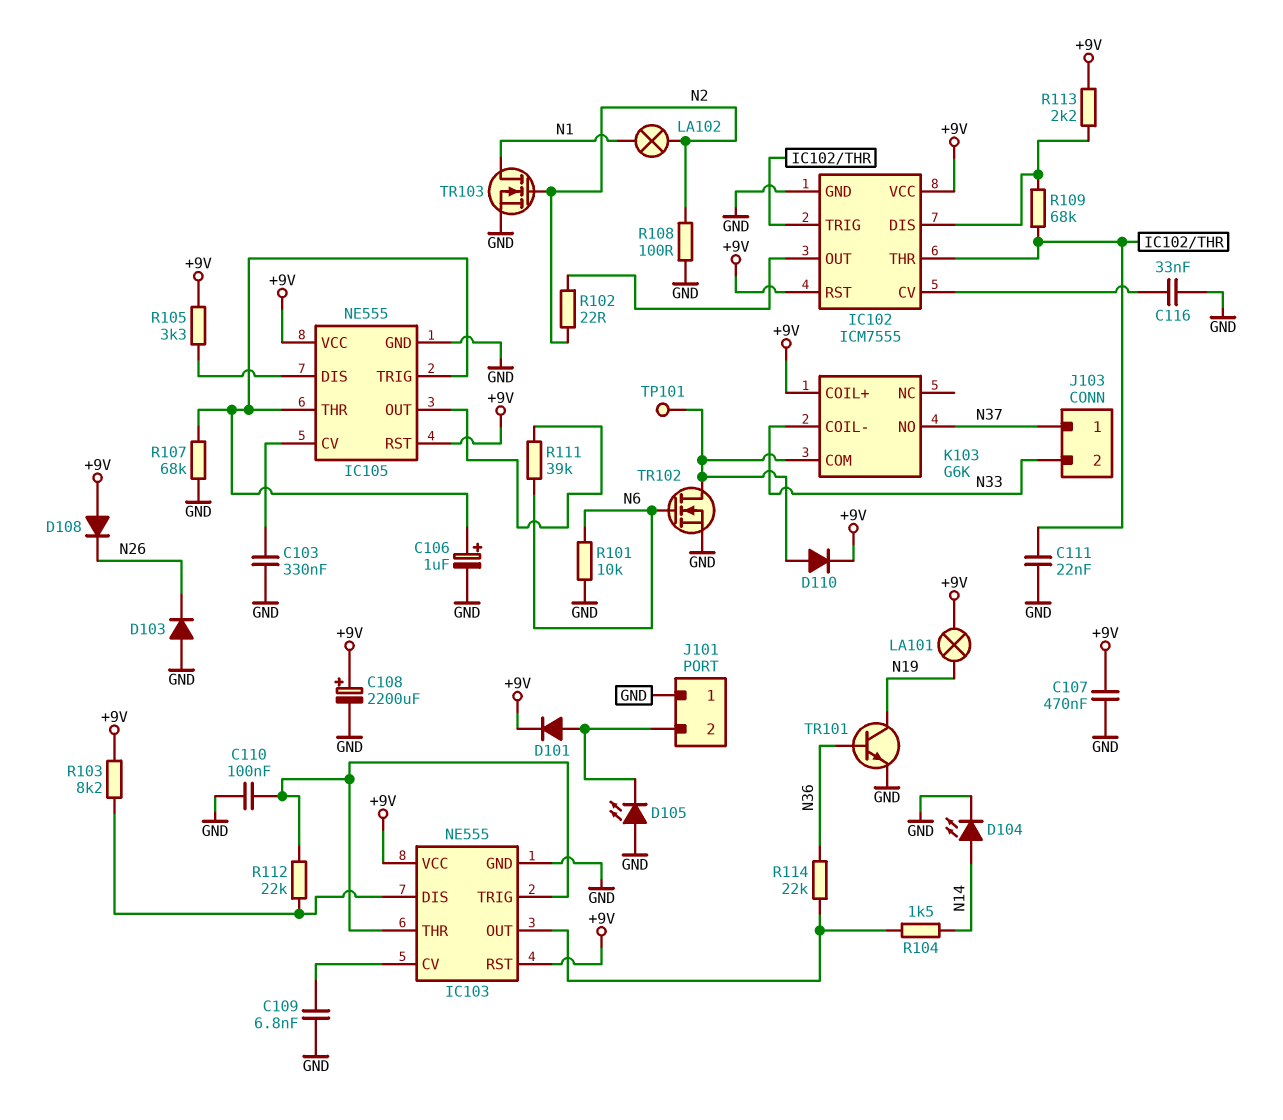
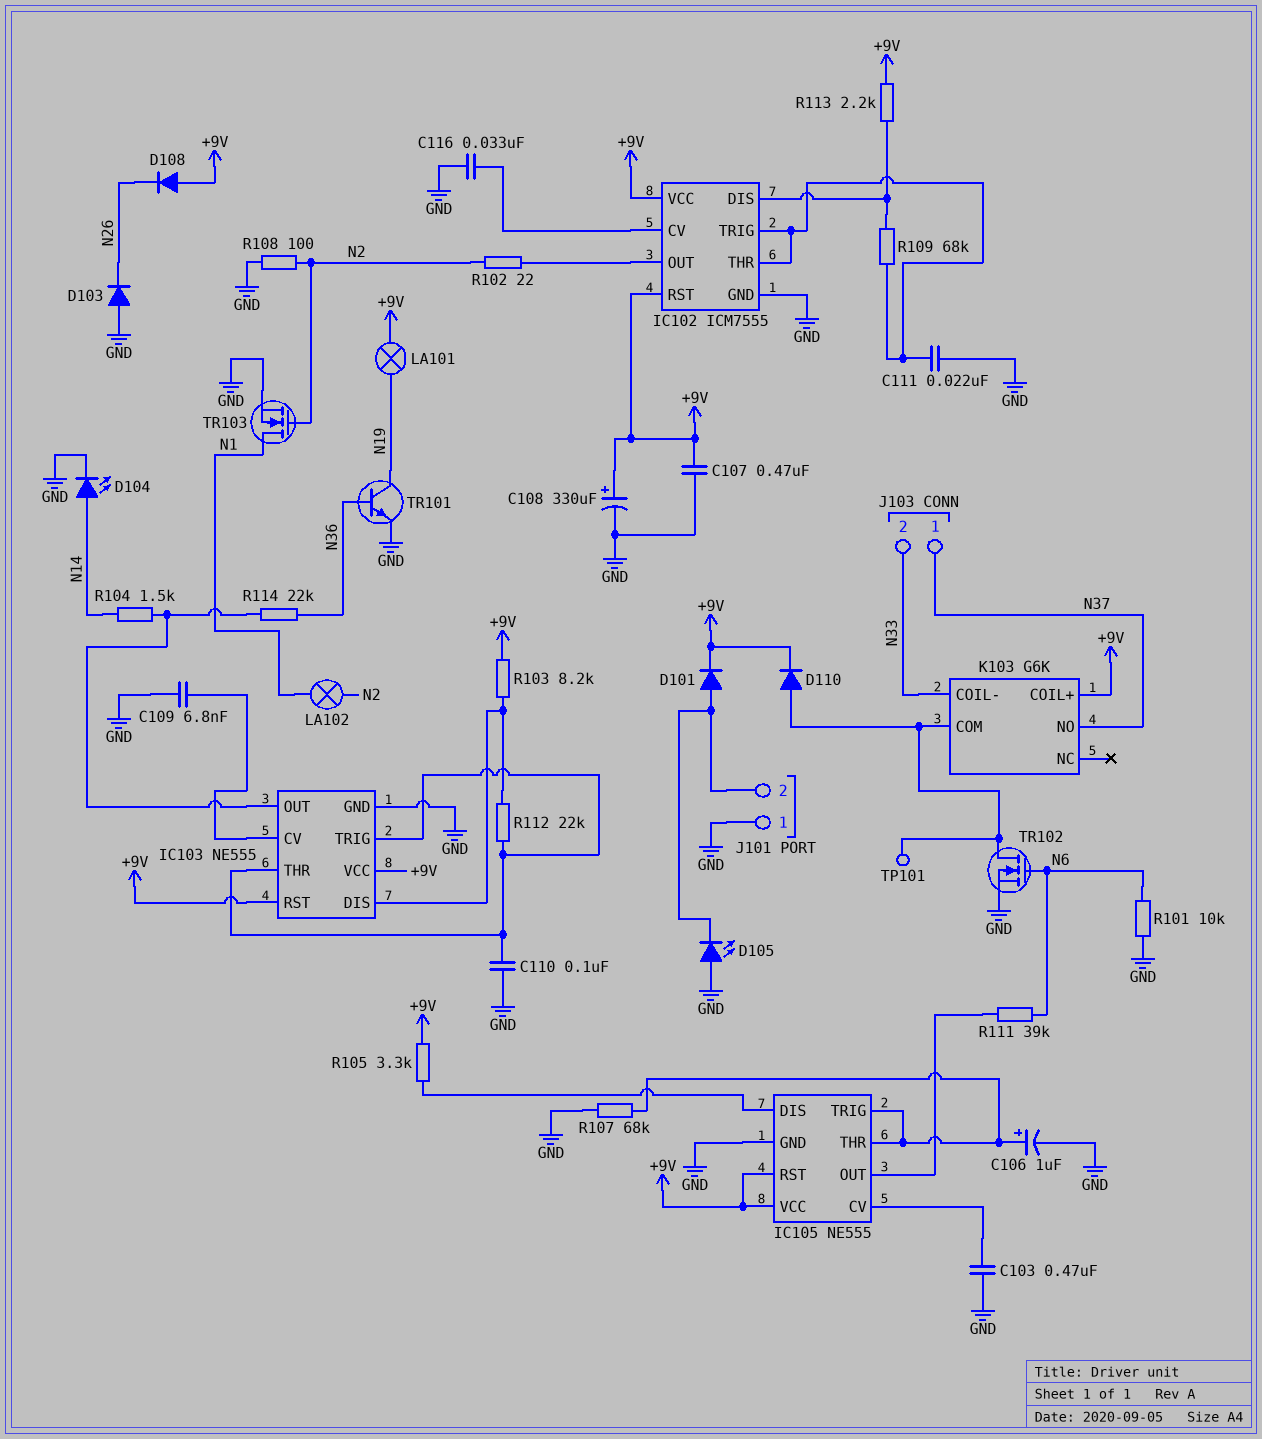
C103: 330nF (GND, IC105/CV) -> 470nF (GND, IC105/CV)
C108: 2200uF (plus +9V, minus GND) -> 330uF (plus +9V, minus GND)

